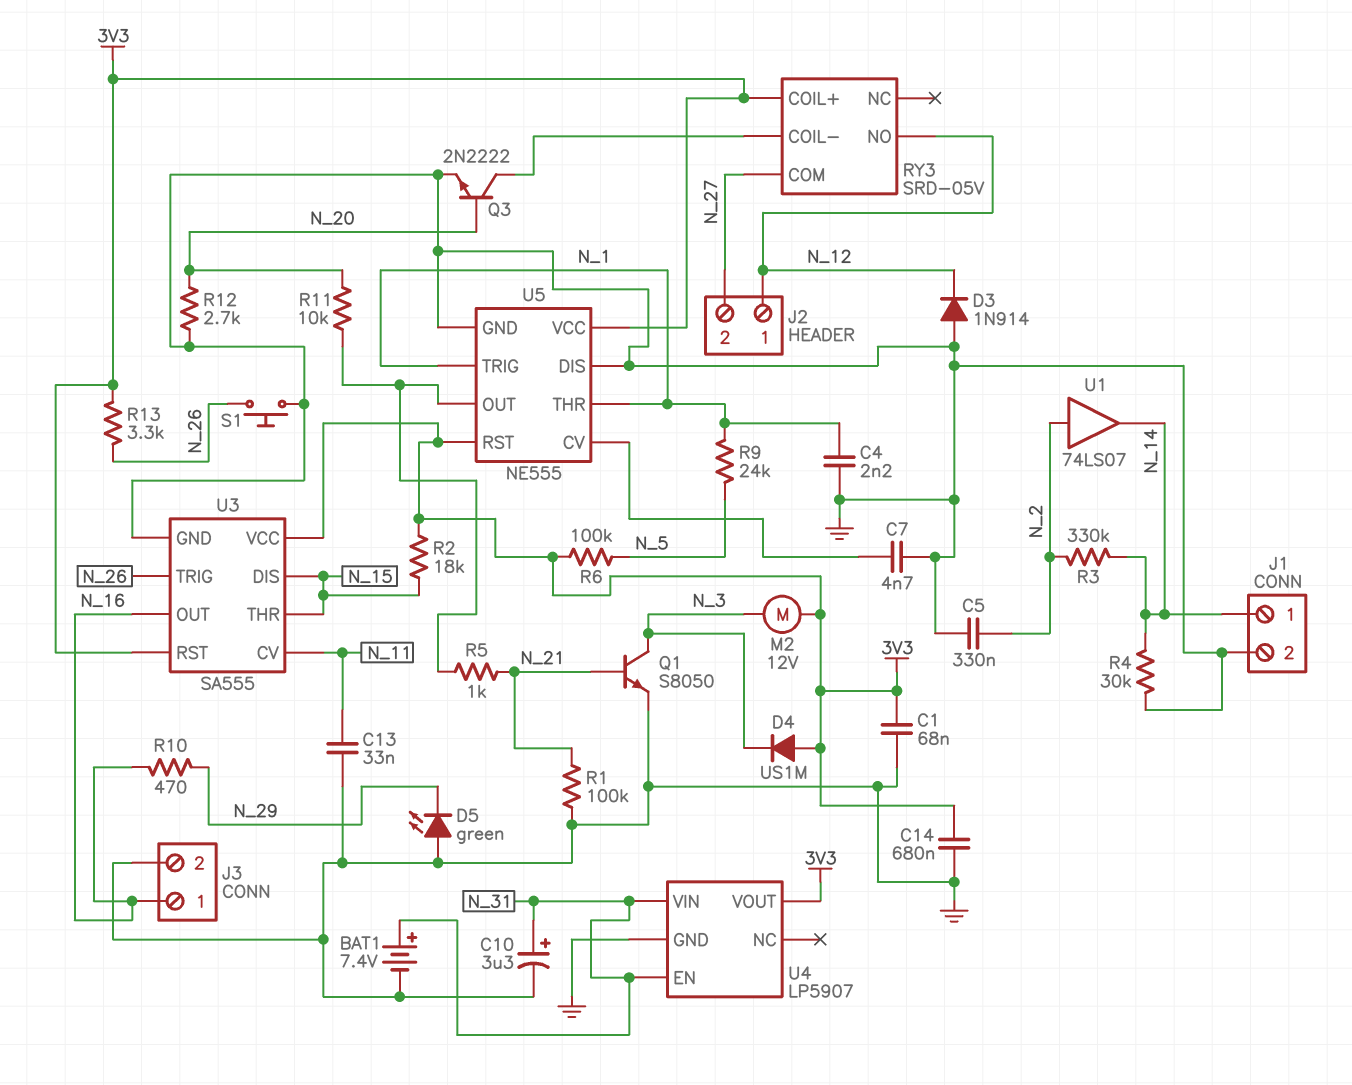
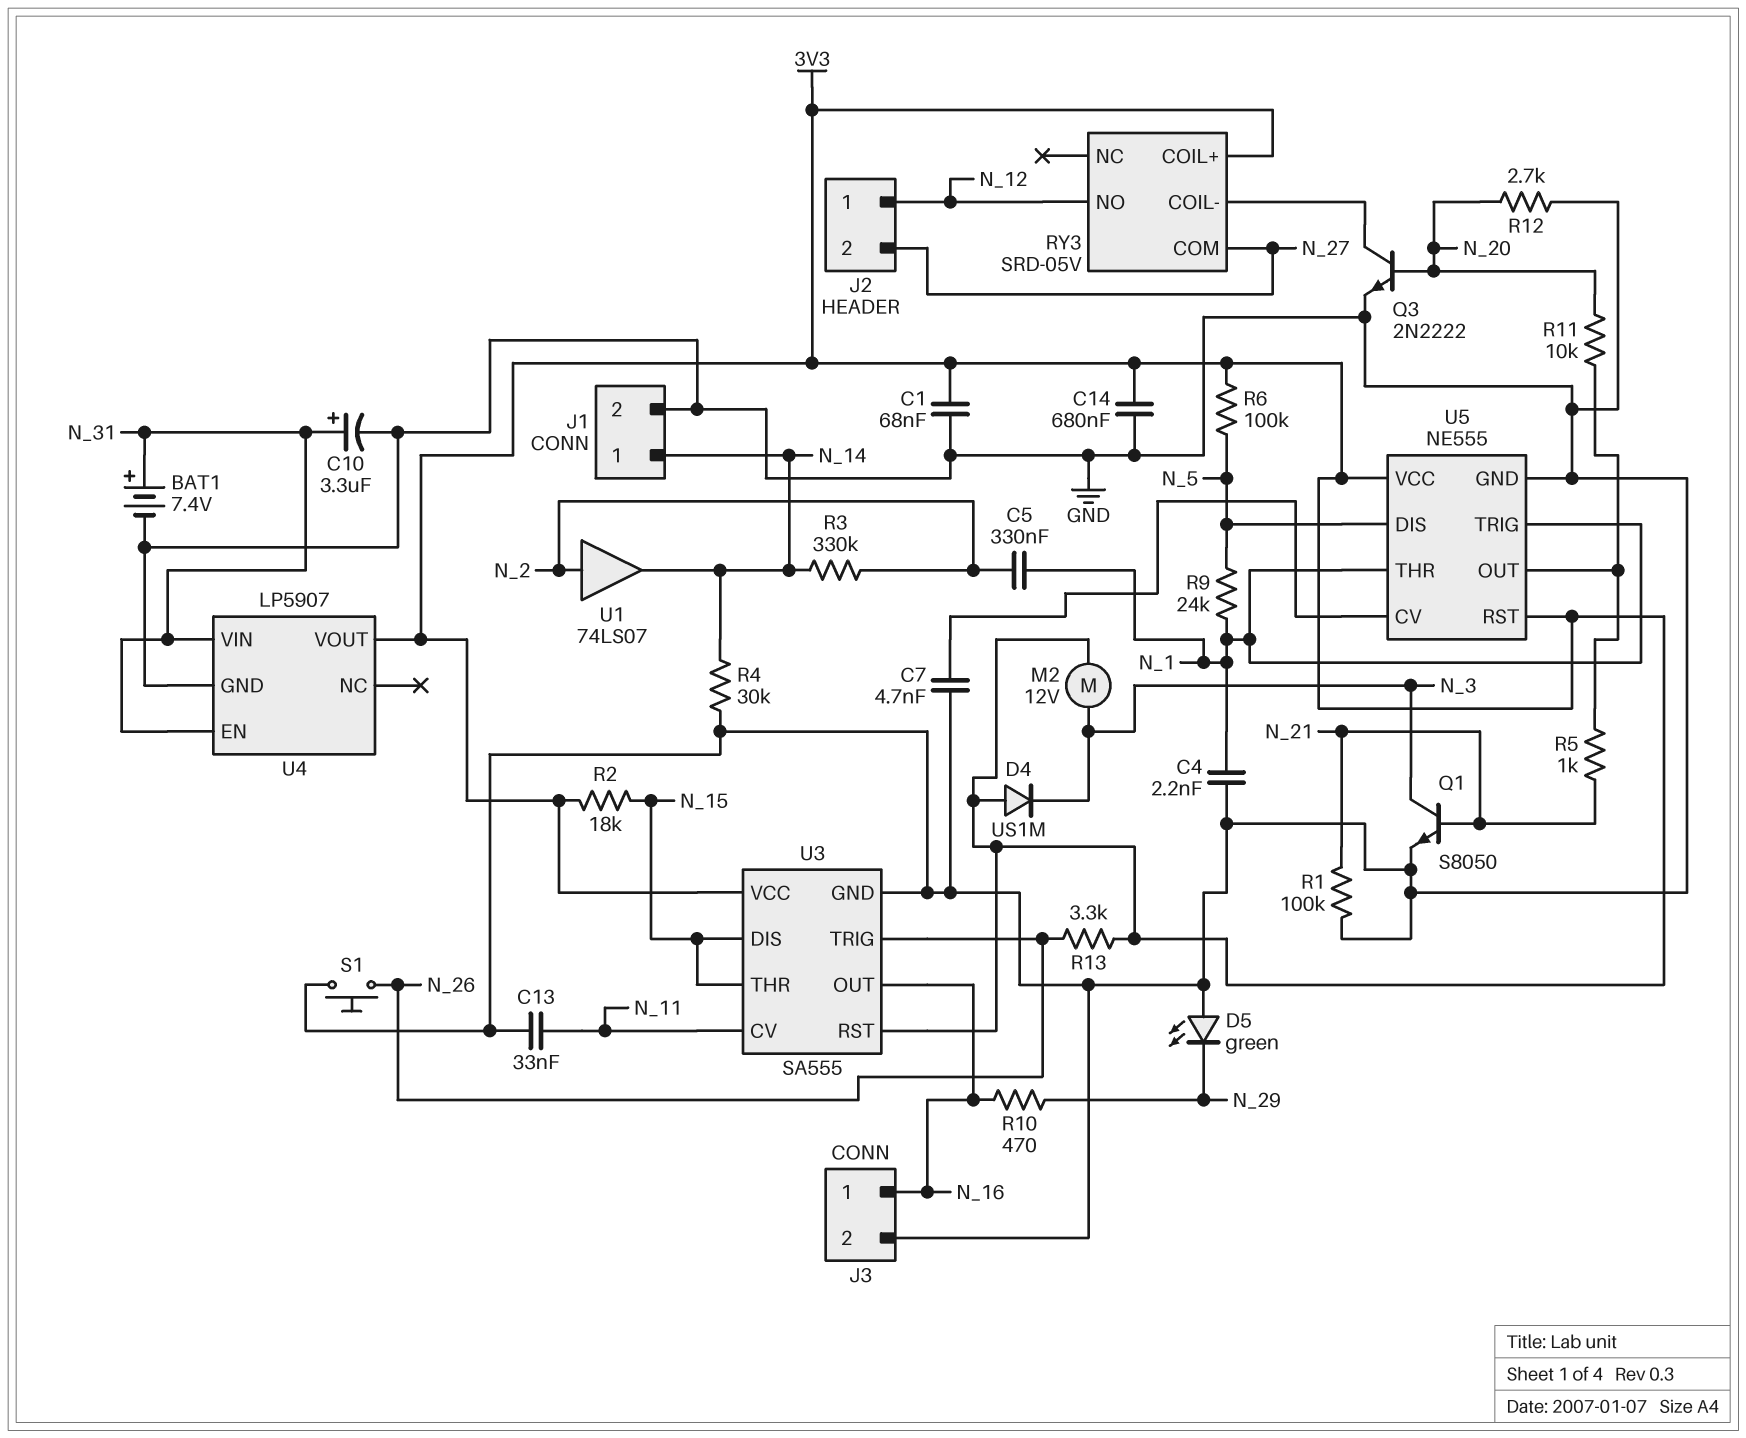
C5: 330nF (GND, N_2) -> 330nF (N_1, N_2)
D3: diode 1N914 (A GND, K N_12) -> none
U5 pin DIS: GND -> N_5

